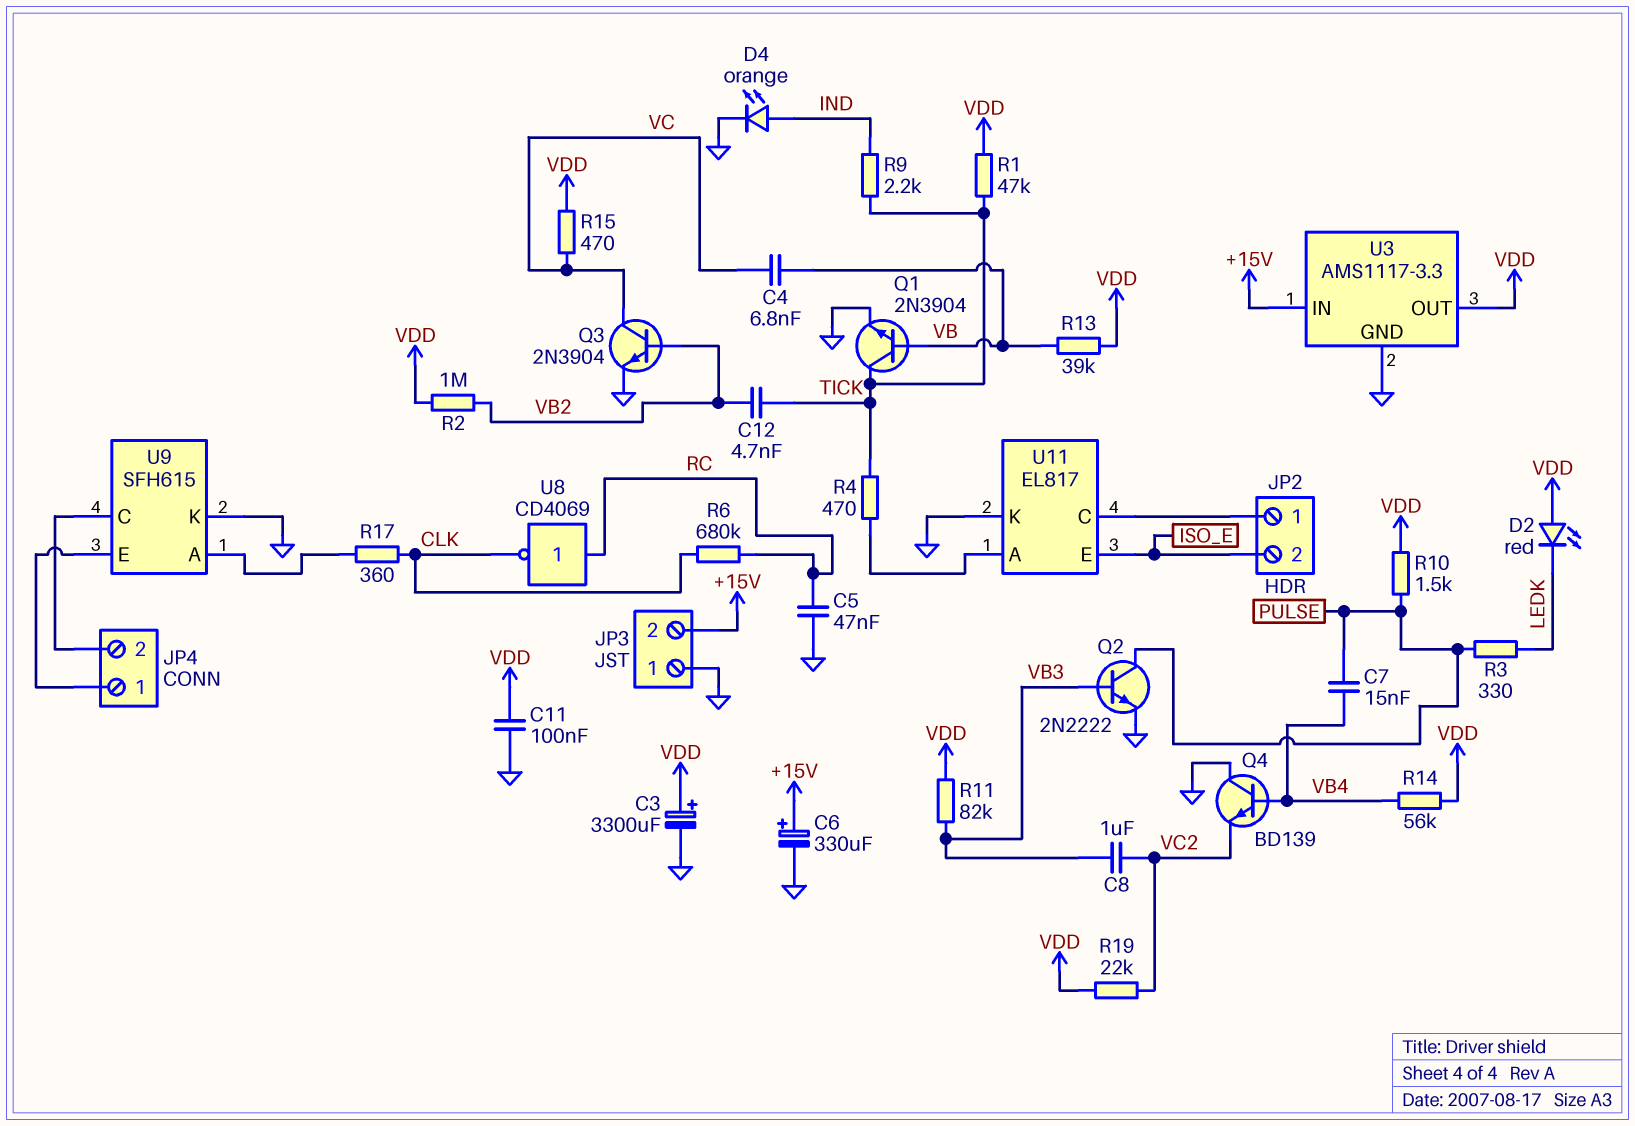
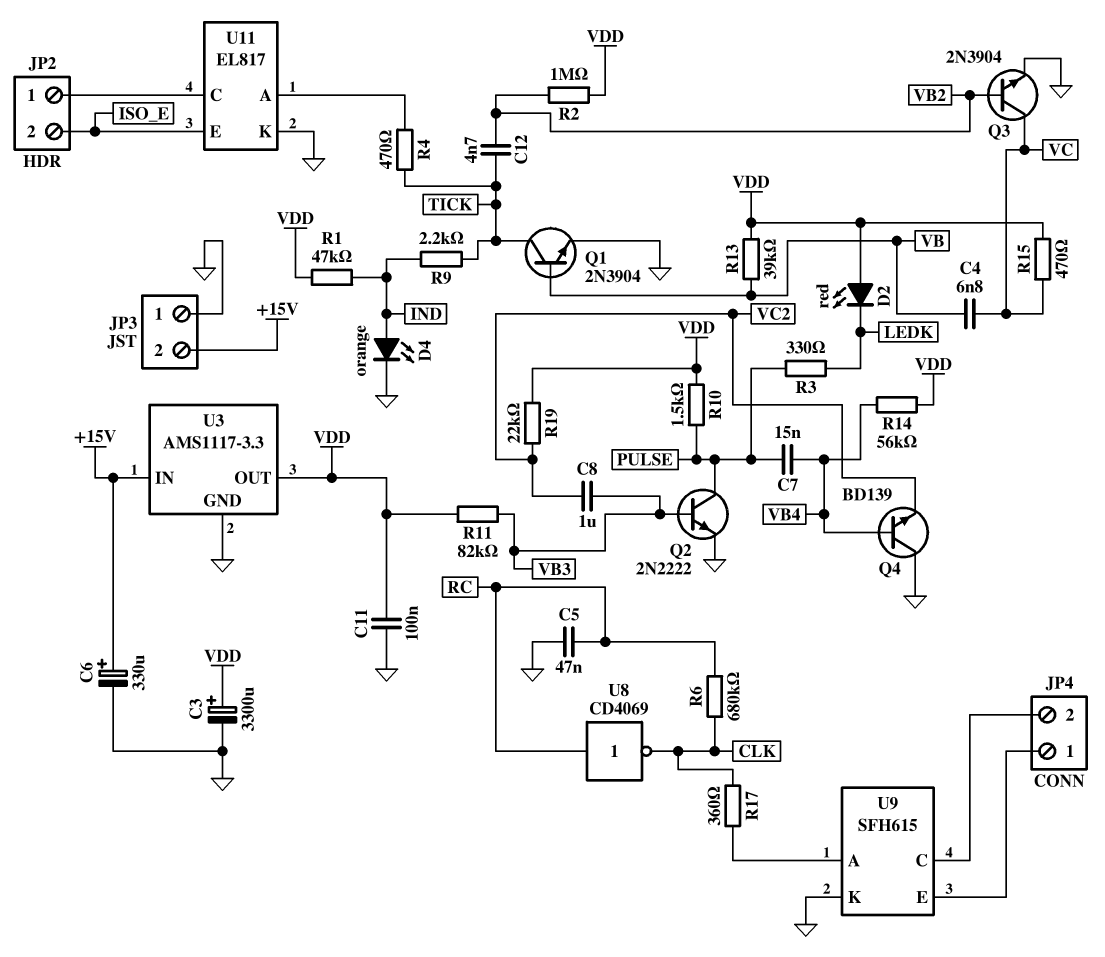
R1: 47k (TICK, VDD) -> 47k (IND, VDD)

